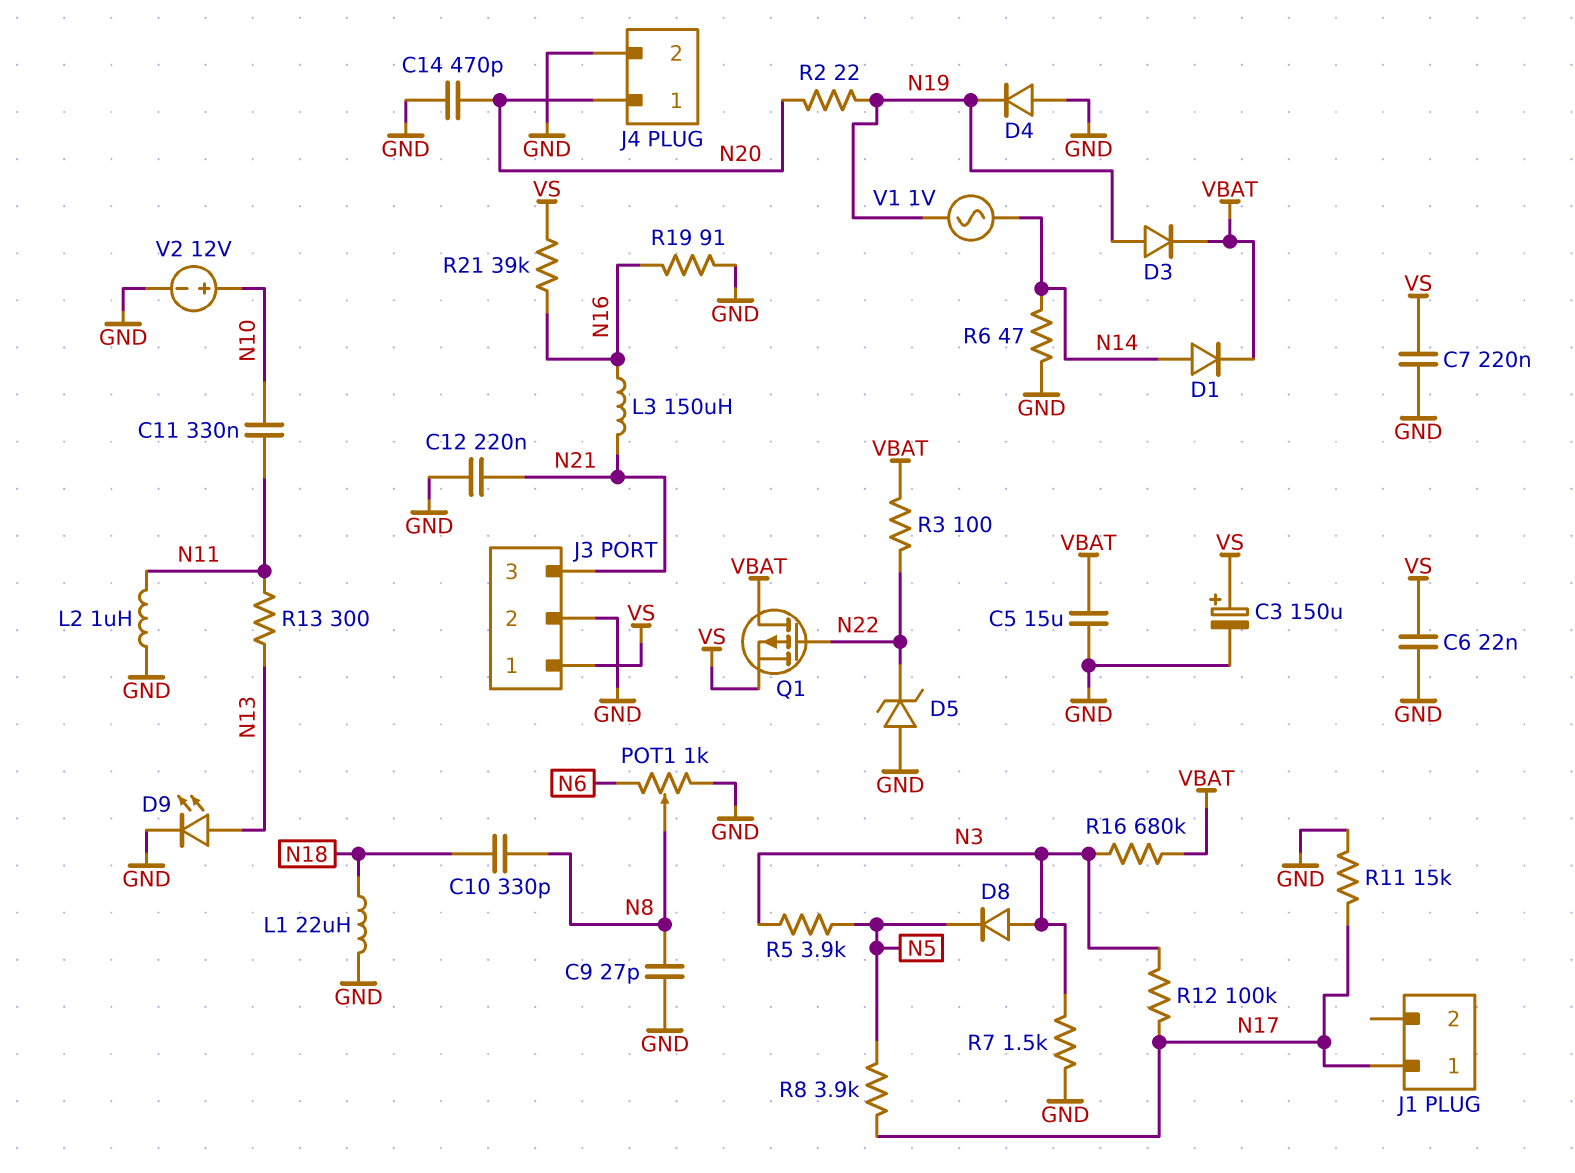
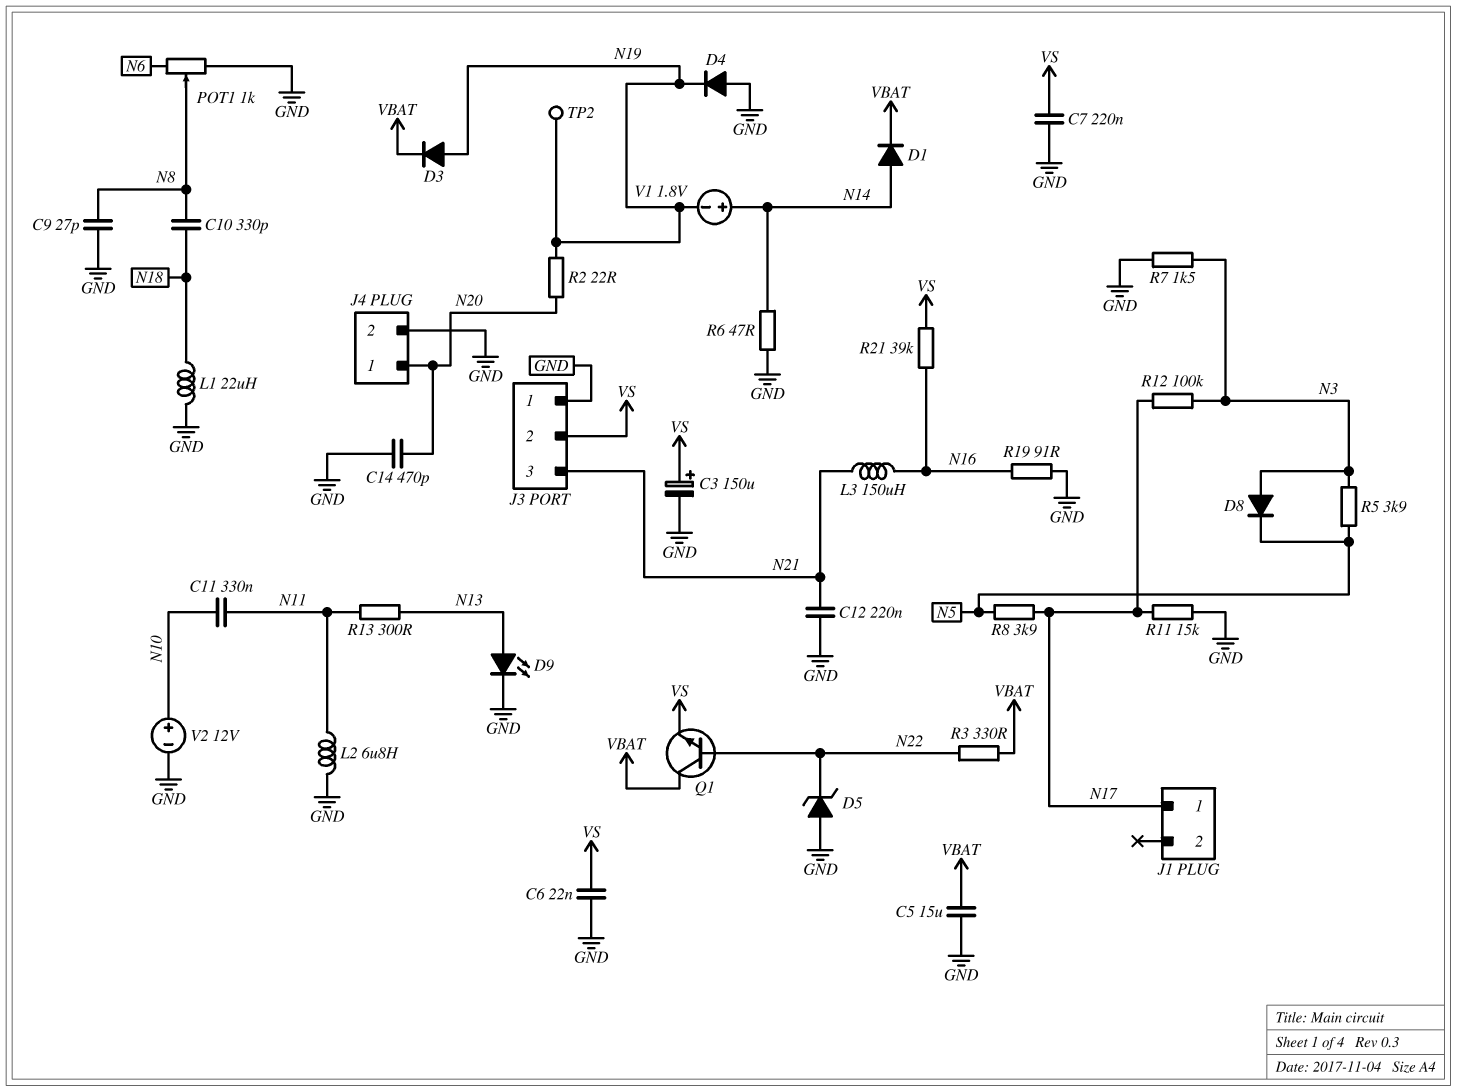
J3 pin 1: VS -> GND
J3 pin 2: GND -> VS
L2: 1uH (GND, N11) -> 6.8uH (GND, N11)
Q1: PMOS (G N22, D VBAT, S VS) -> NPN (B N22, C VBAT, E VS)
R3: 100 (N22, VBAT) -> 330 (N22, VBAT)
R16: 680k (N3, VBAT) -> none
TP2: none -> test point (N19)
V1: AC 1V (N14, N19) -> 1.8V (plus N14, minus N19)

